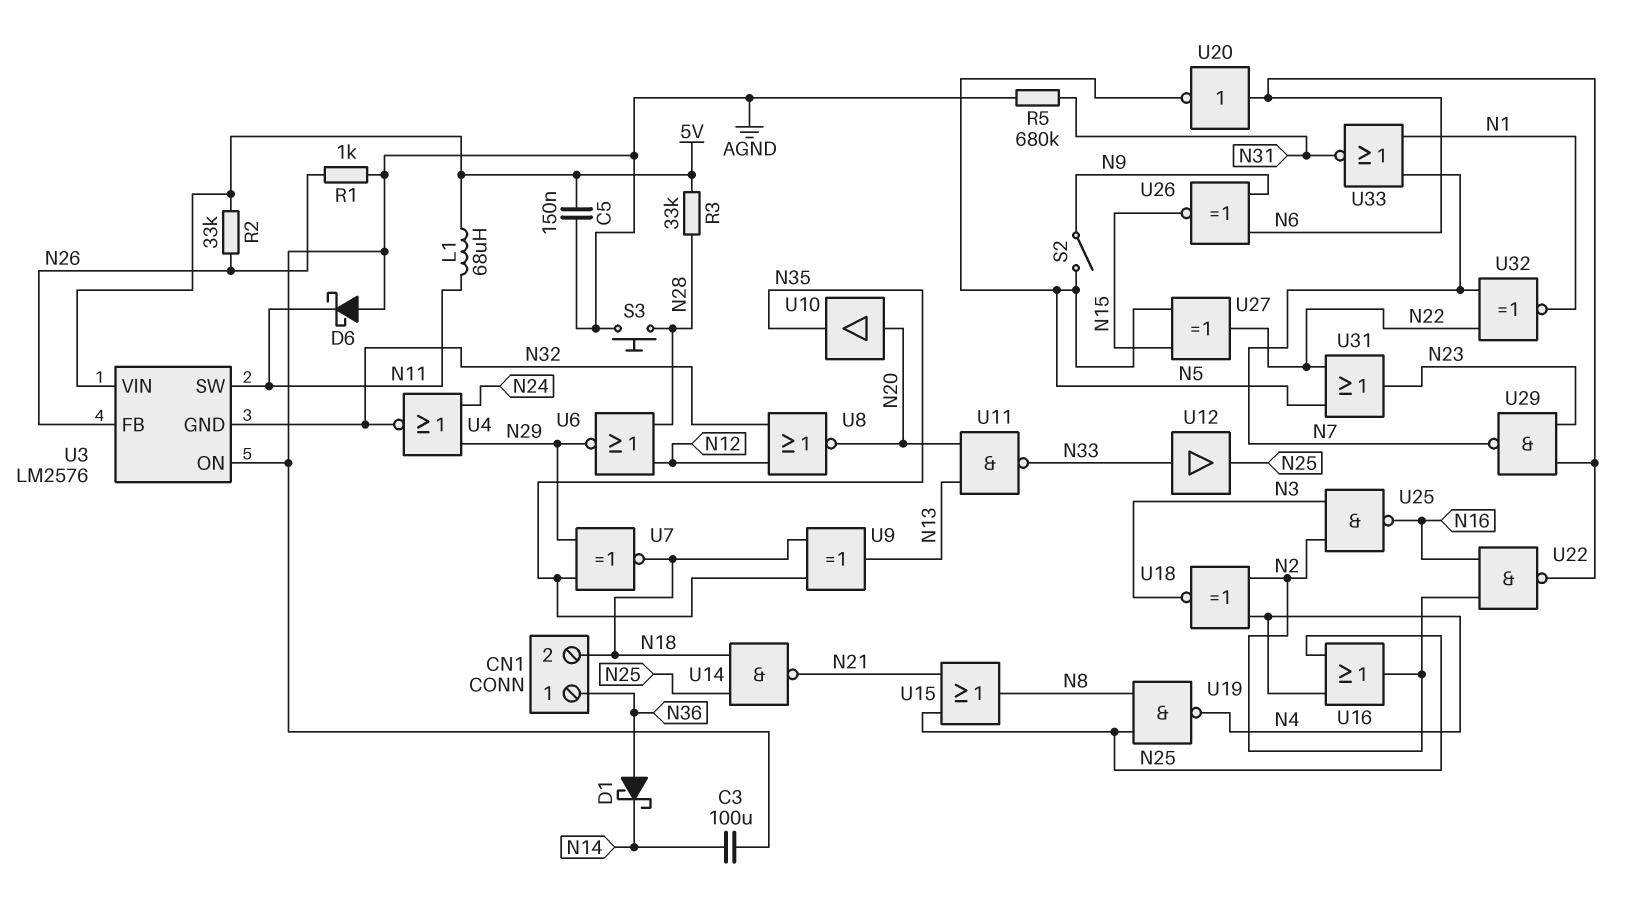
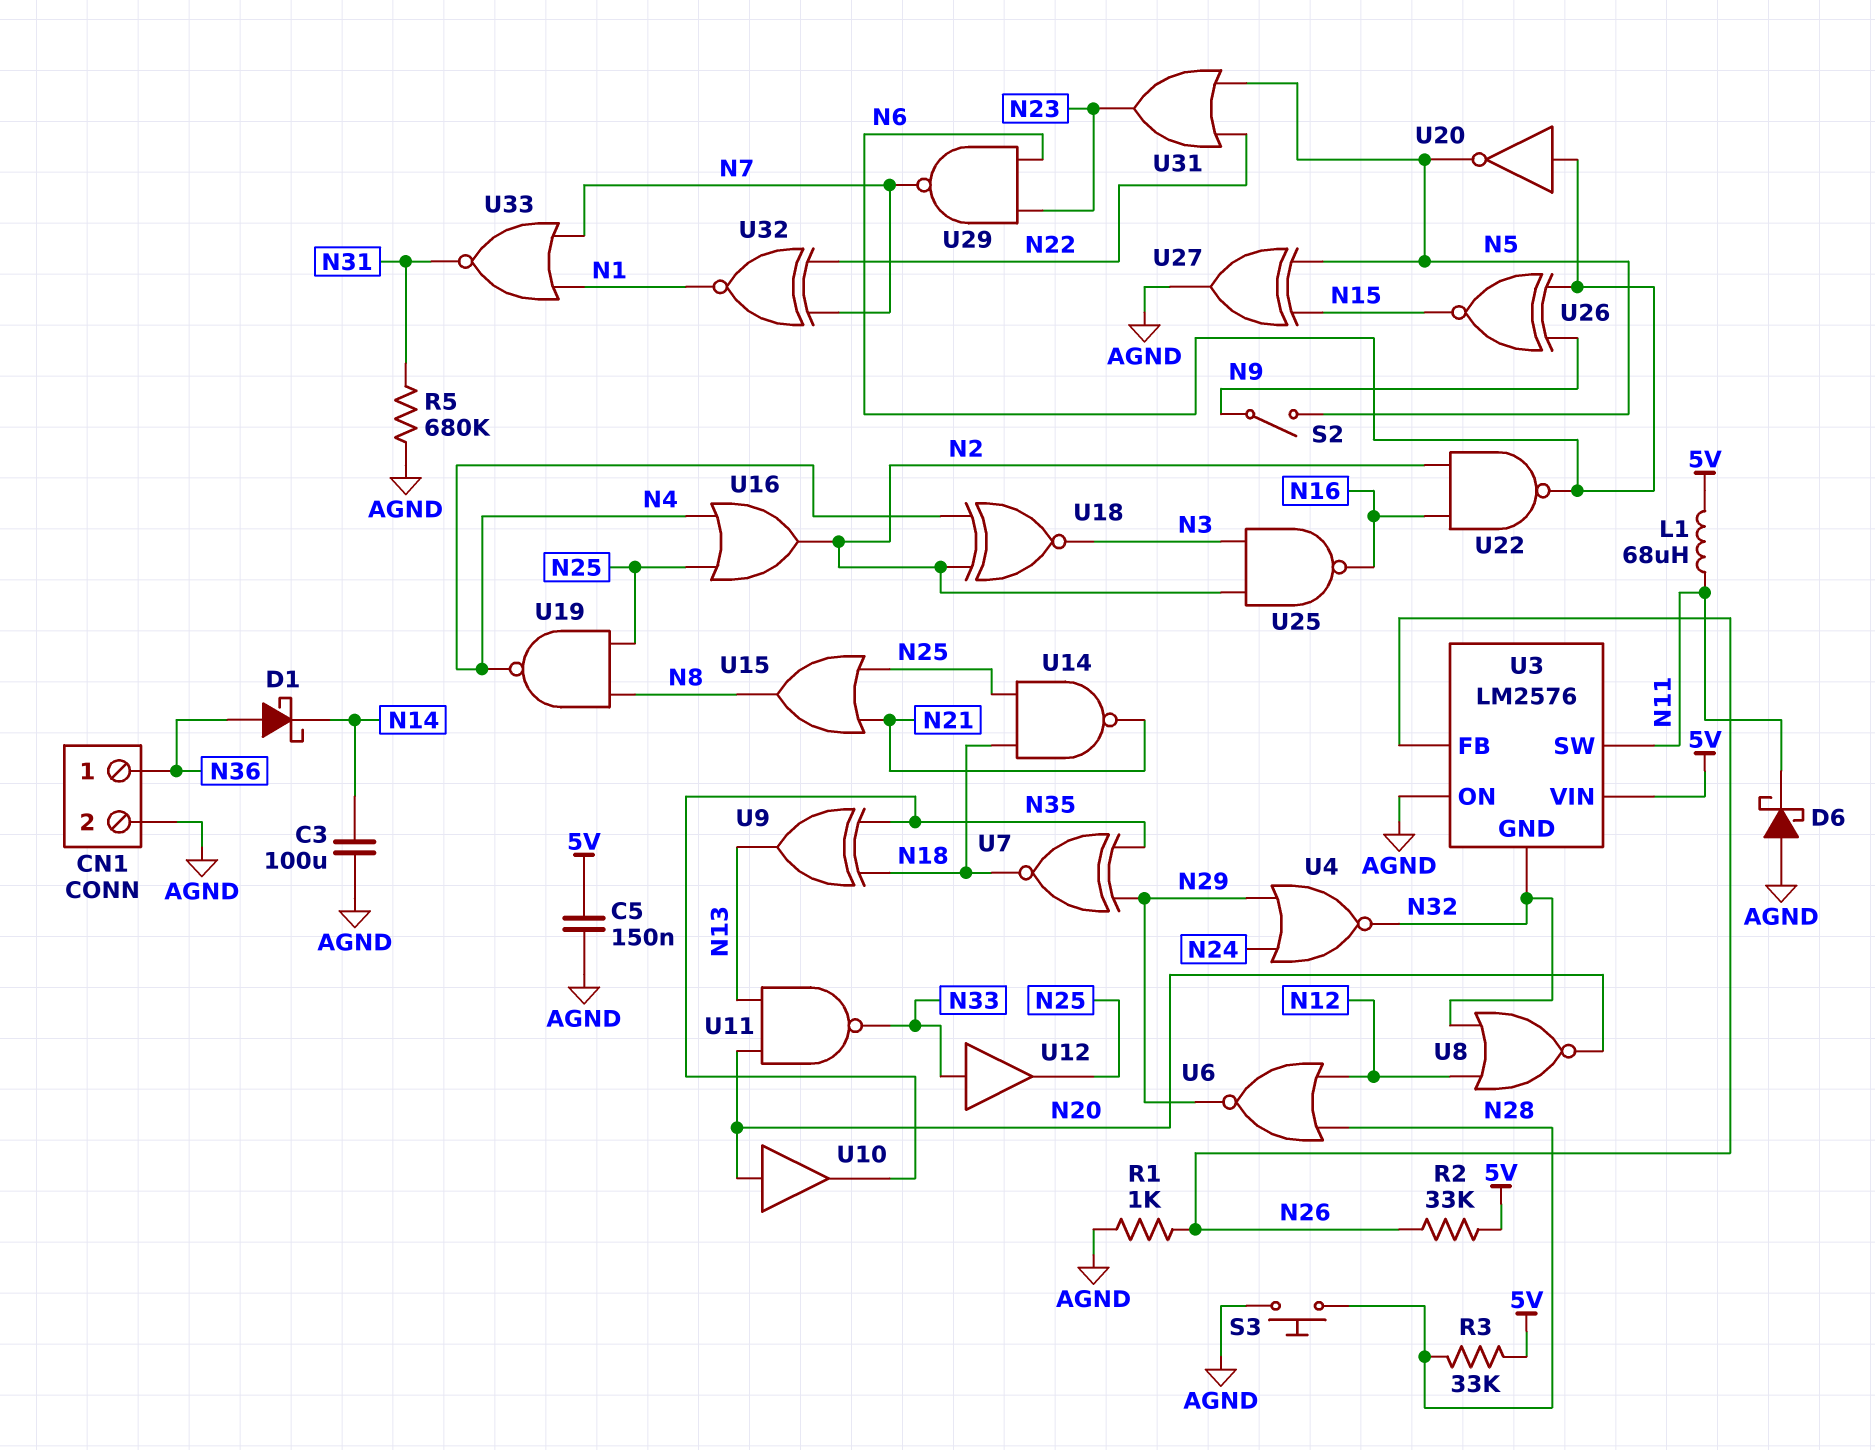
CN1 pin 2: N18 -> AGND
U27: XOR (in N5, in N15, out N22) -> XOR (in N5, in N15, out AGND)

